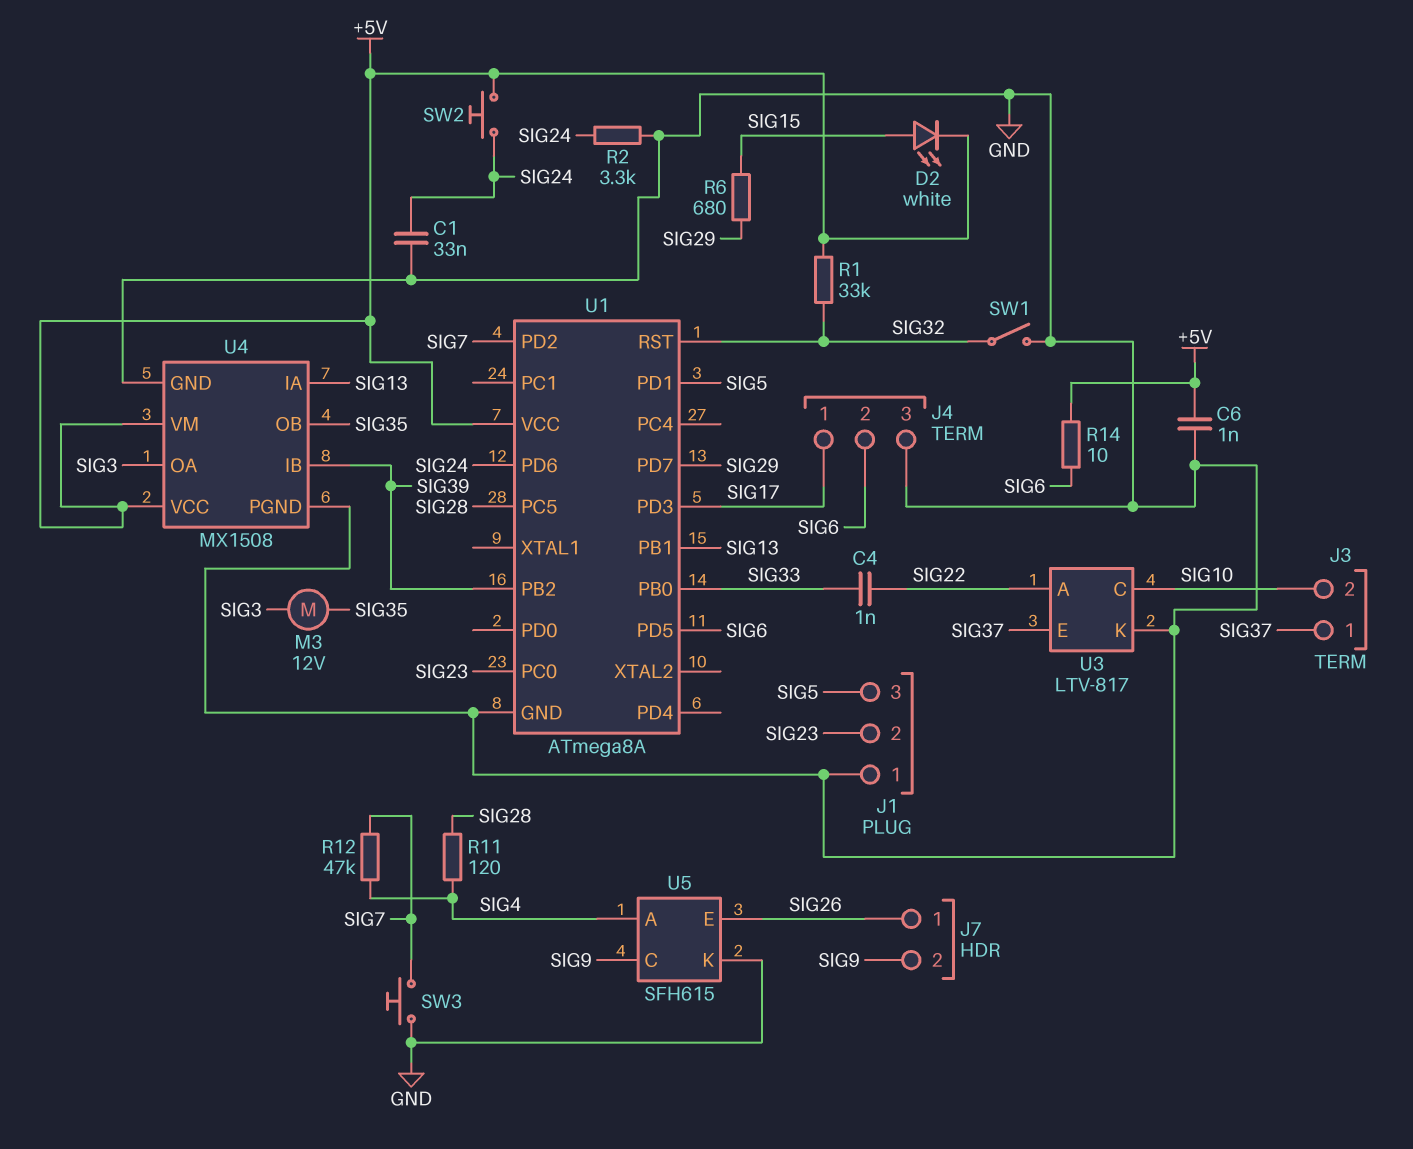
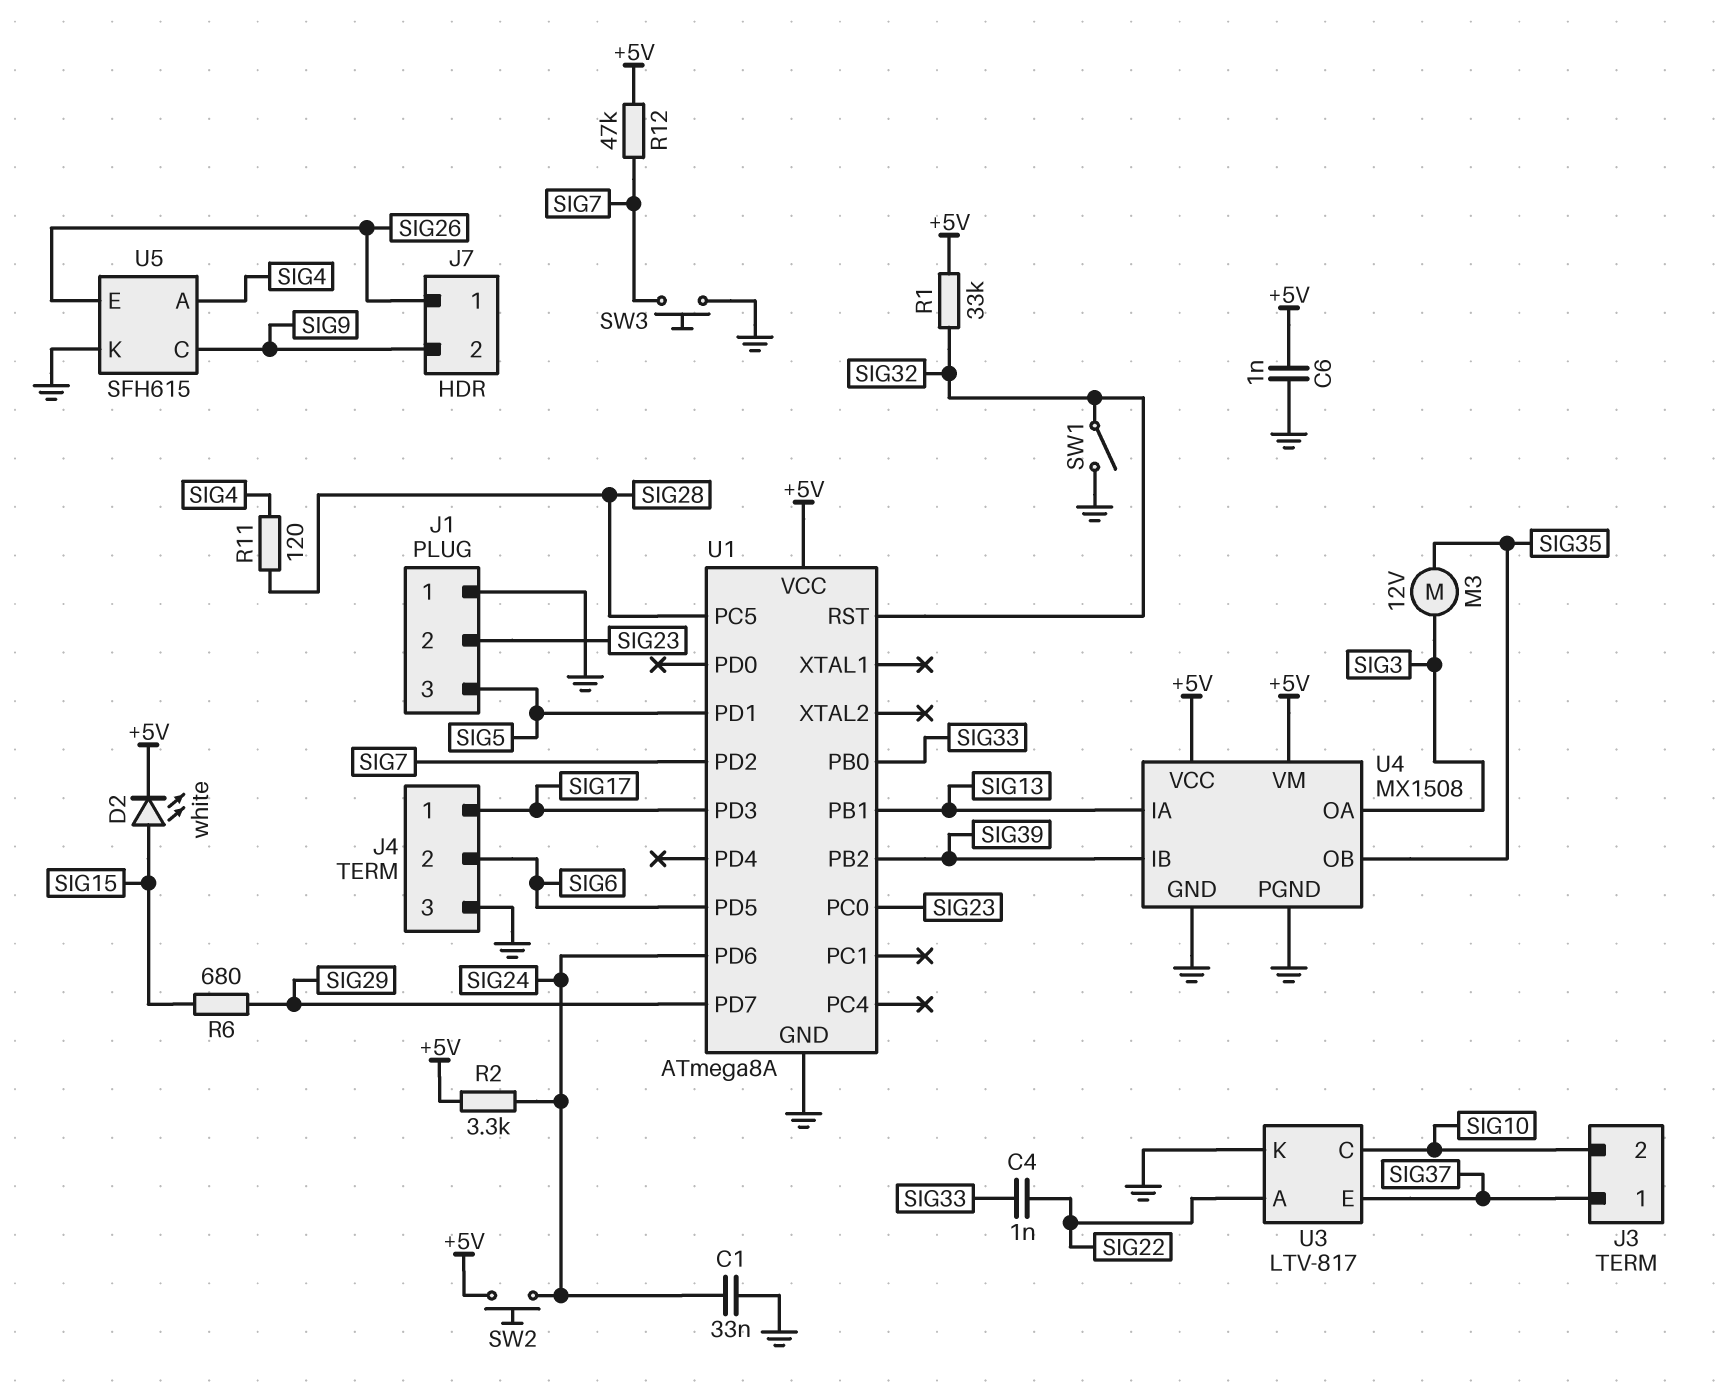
R2: 3.3k (GND, SIG24) -> 3.3k (+5V, SIG24)
R12: 47k (SIG4, SIG7) -> 47k (+5V, SIG7)
R14: 10 (+5V, SIG6) -> none

